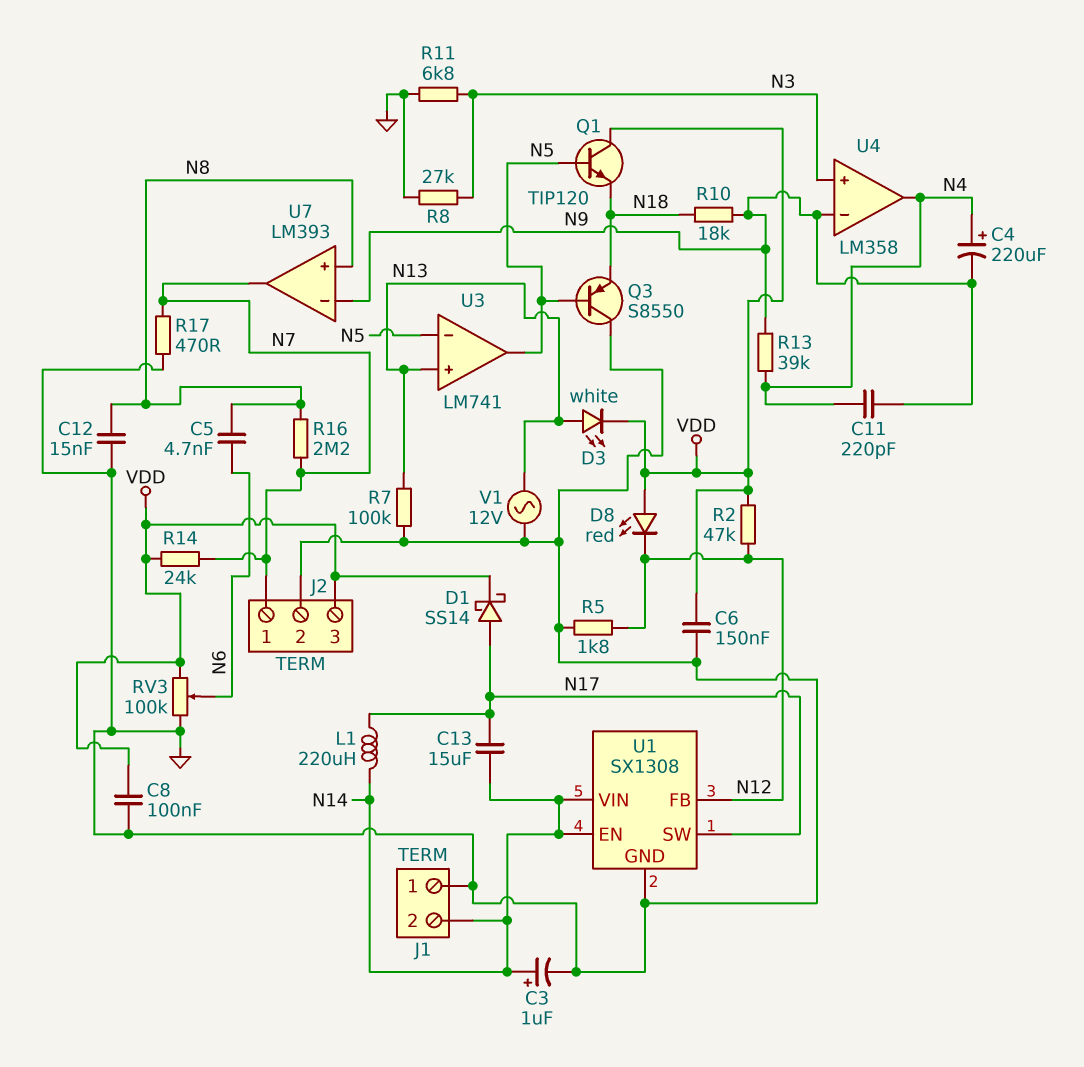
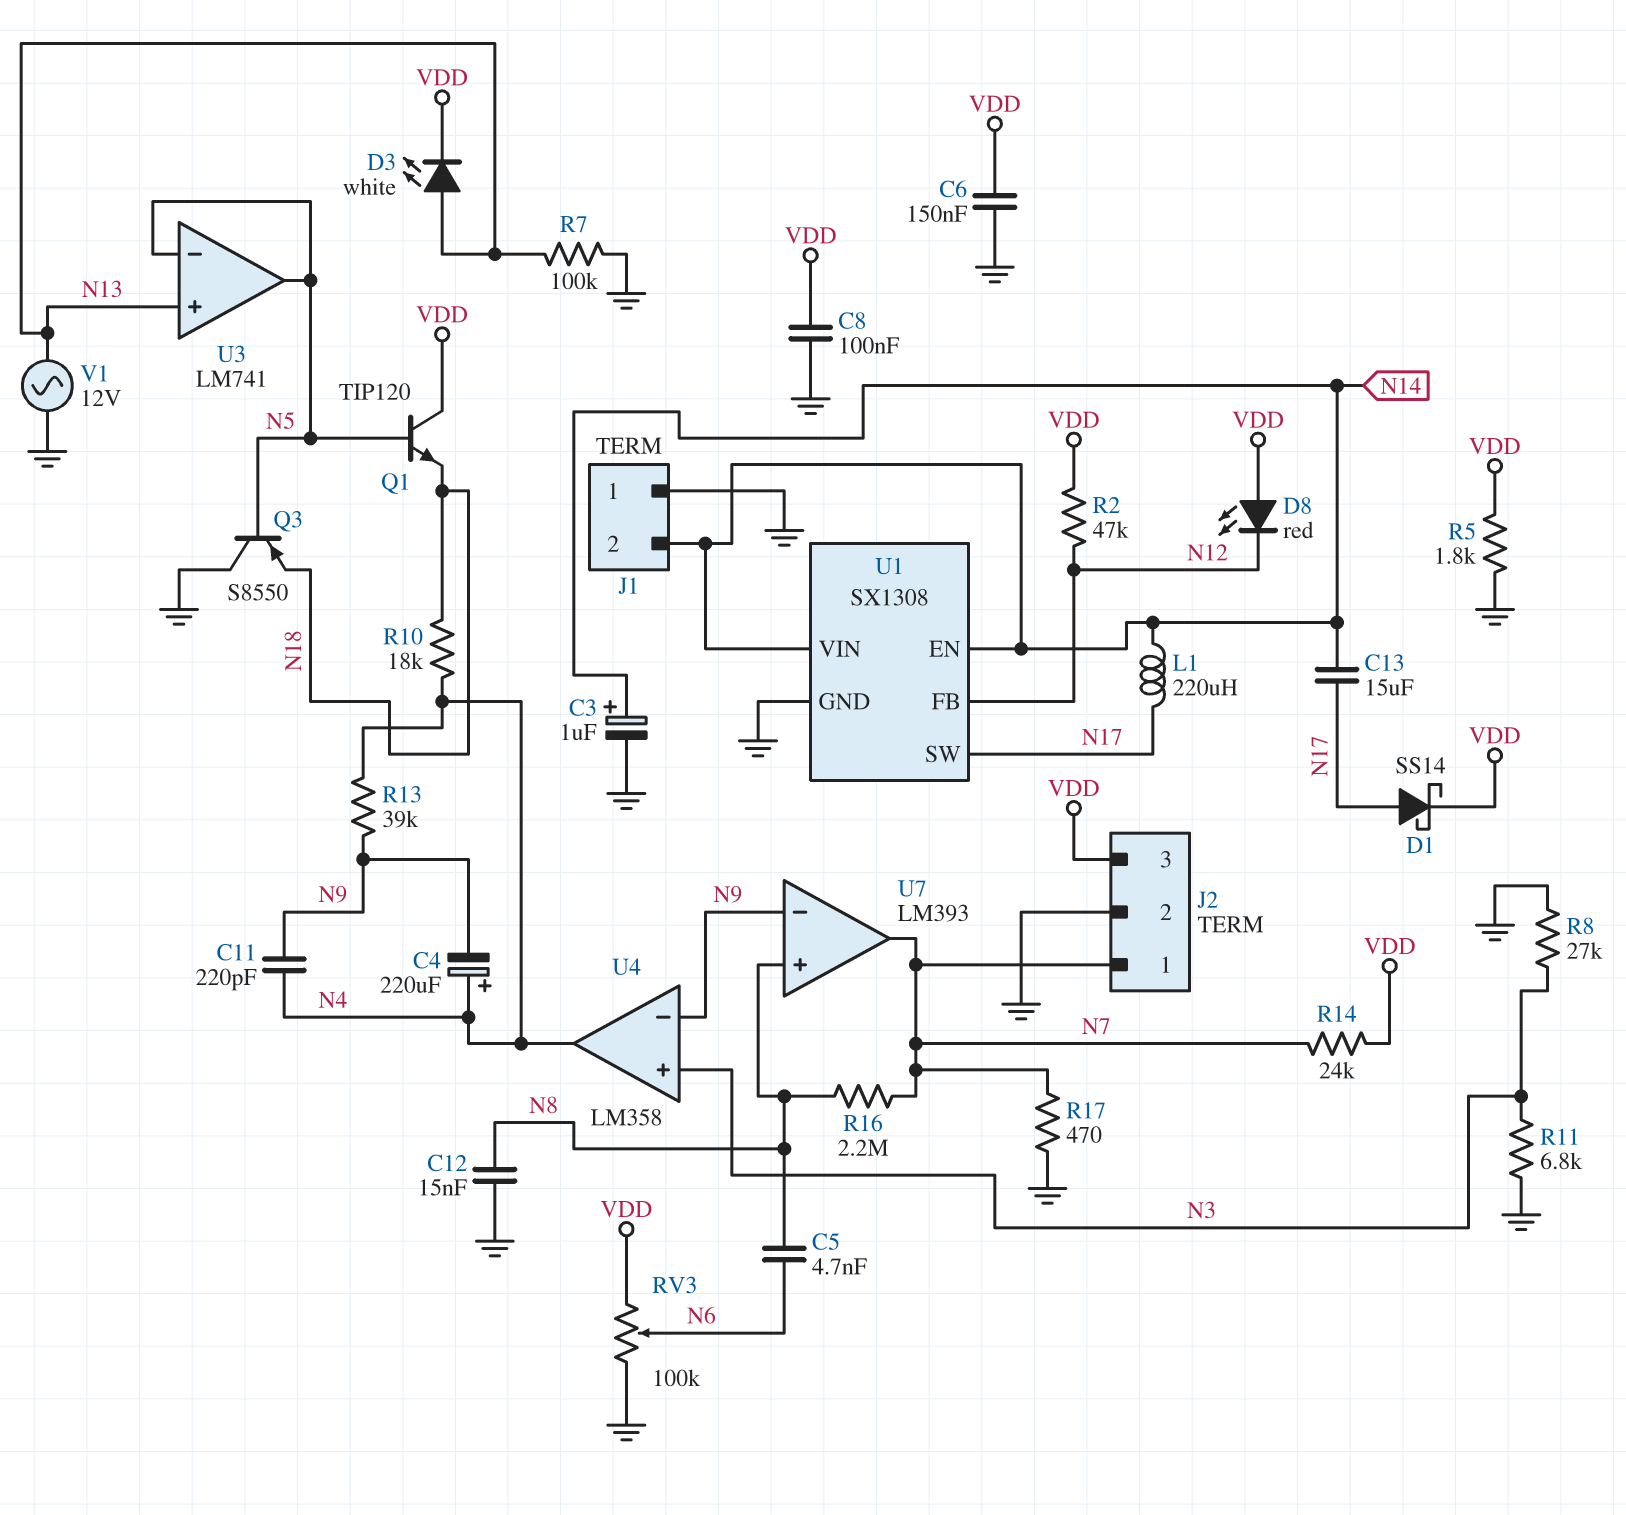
R5: 1.8k (GND, N12) -> 1.8k (GND, VDD)
R10: 18k (N9, N18) -> 18k (N4, N18)

